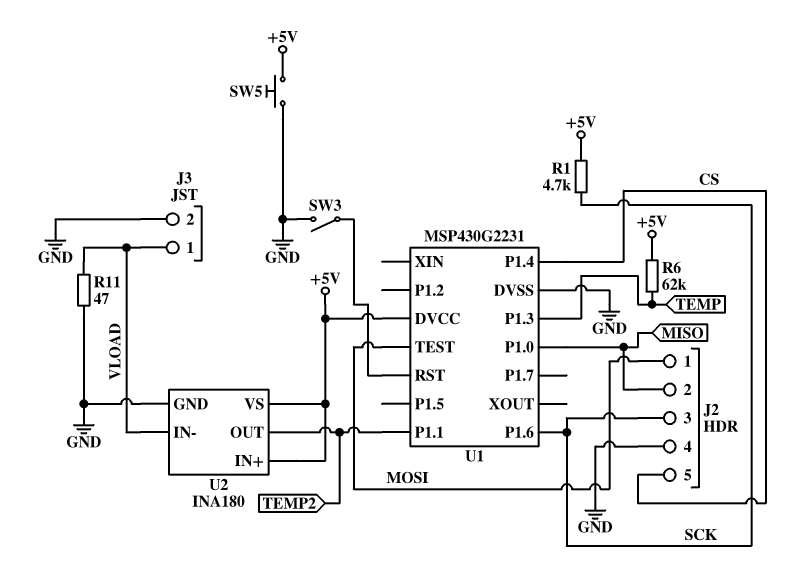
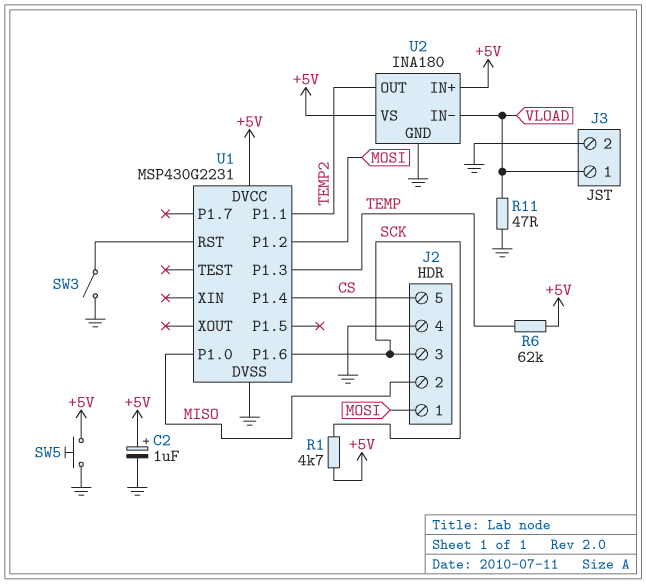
C2: none -> 1uF (plus +5V, minus GND)
U1 pin P1.2: none -> MOSI
U1 pin TEST: MOSI -> none

